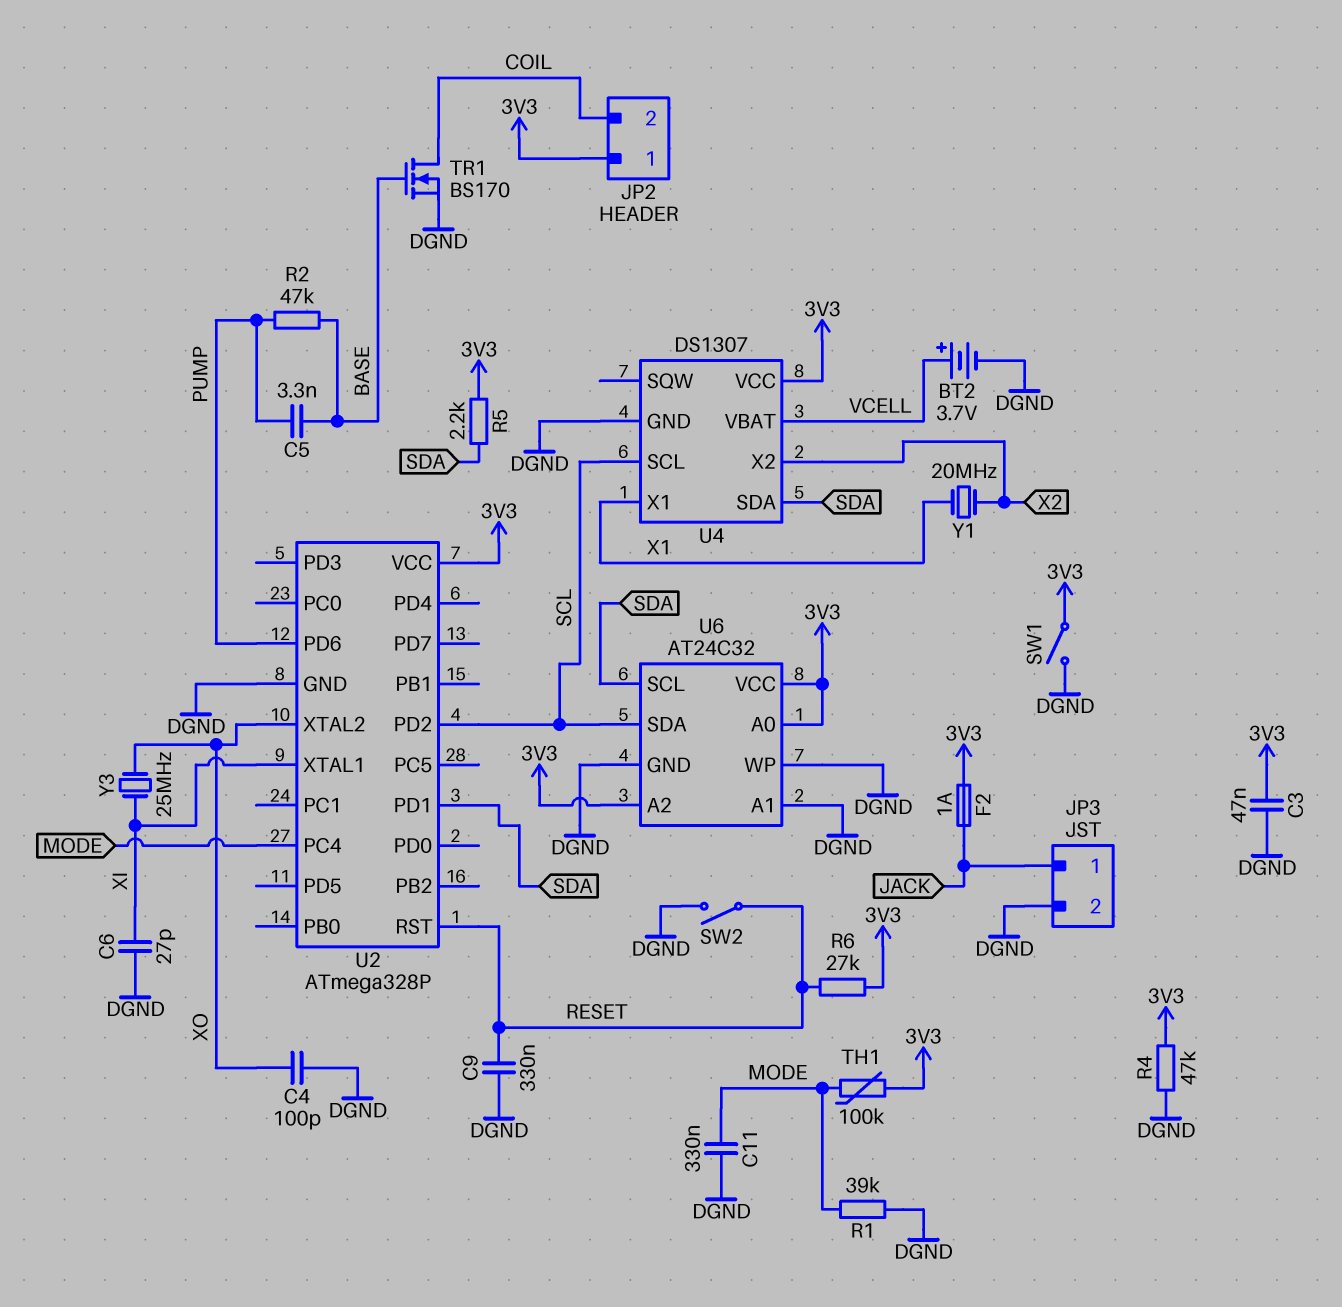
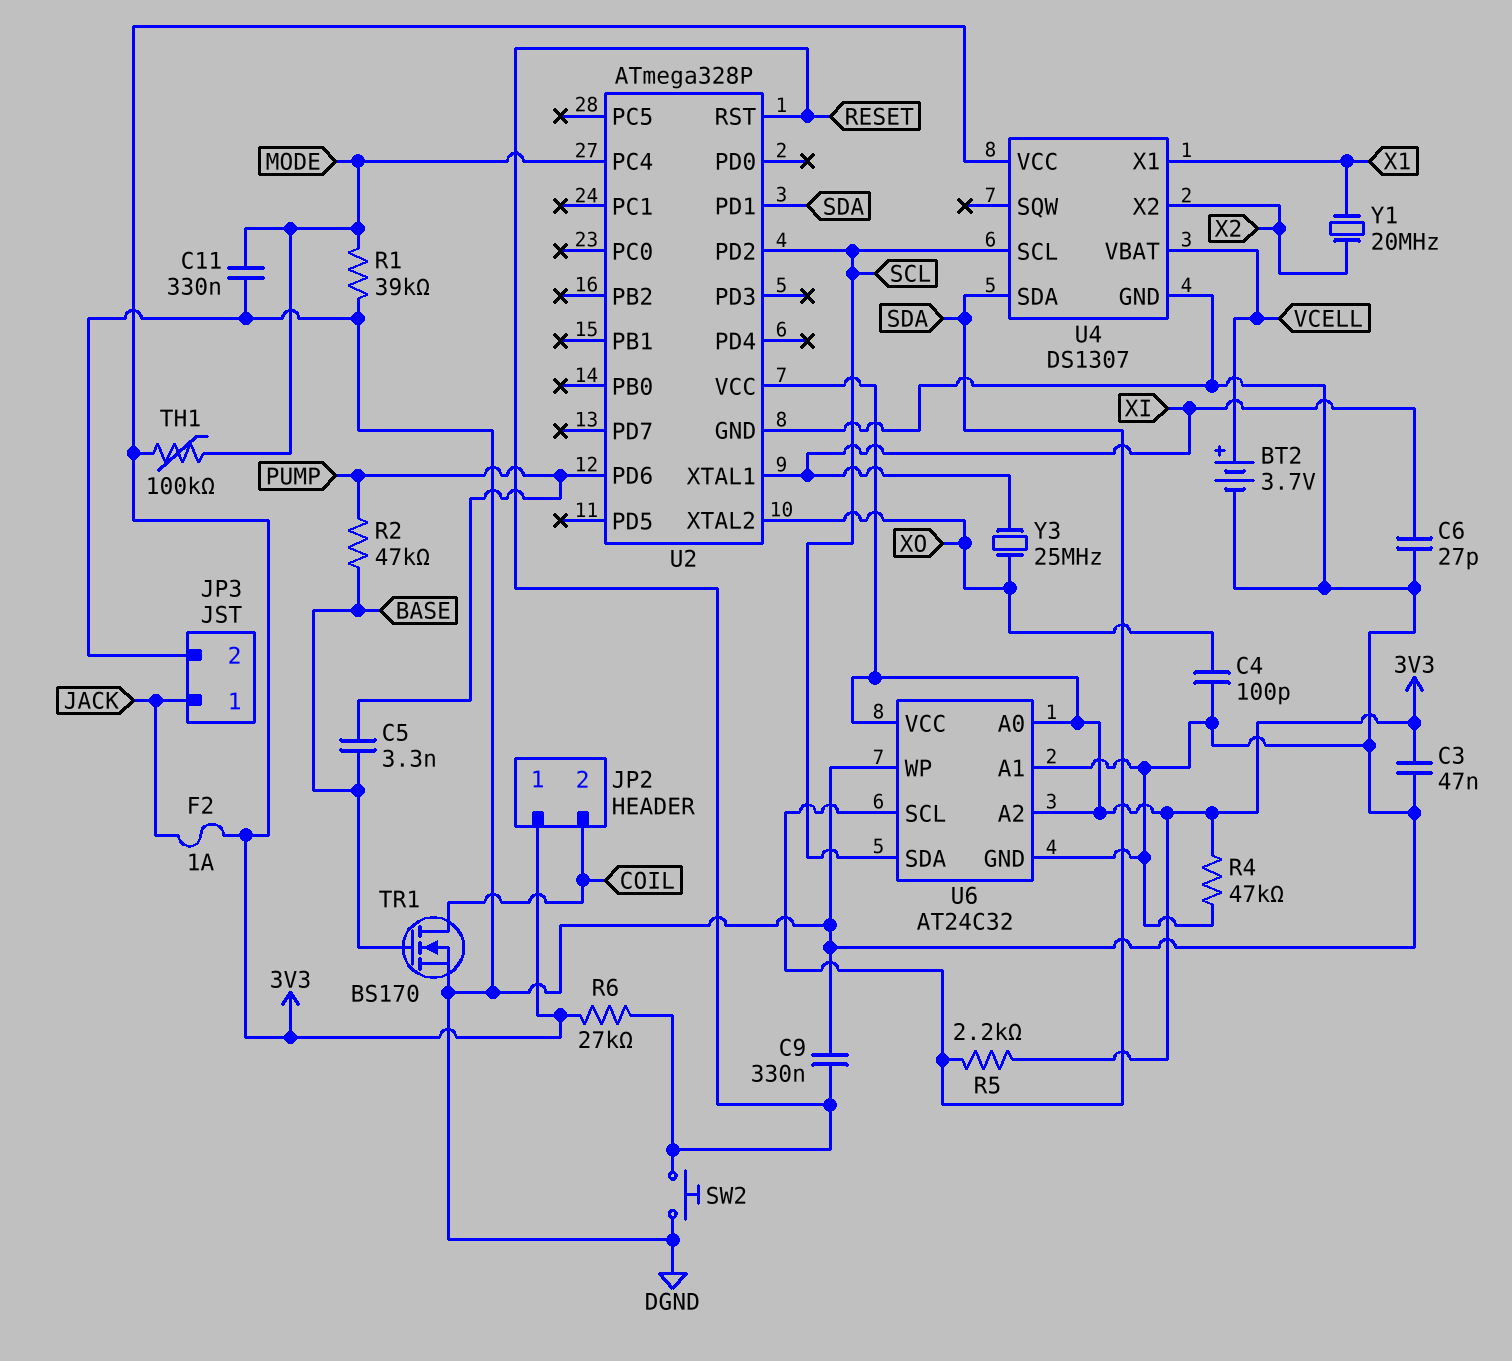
SW1: switch (3V3, DGND) -> none
SW2: switch (DGND, RESET) -> button (DGND, RESET)

